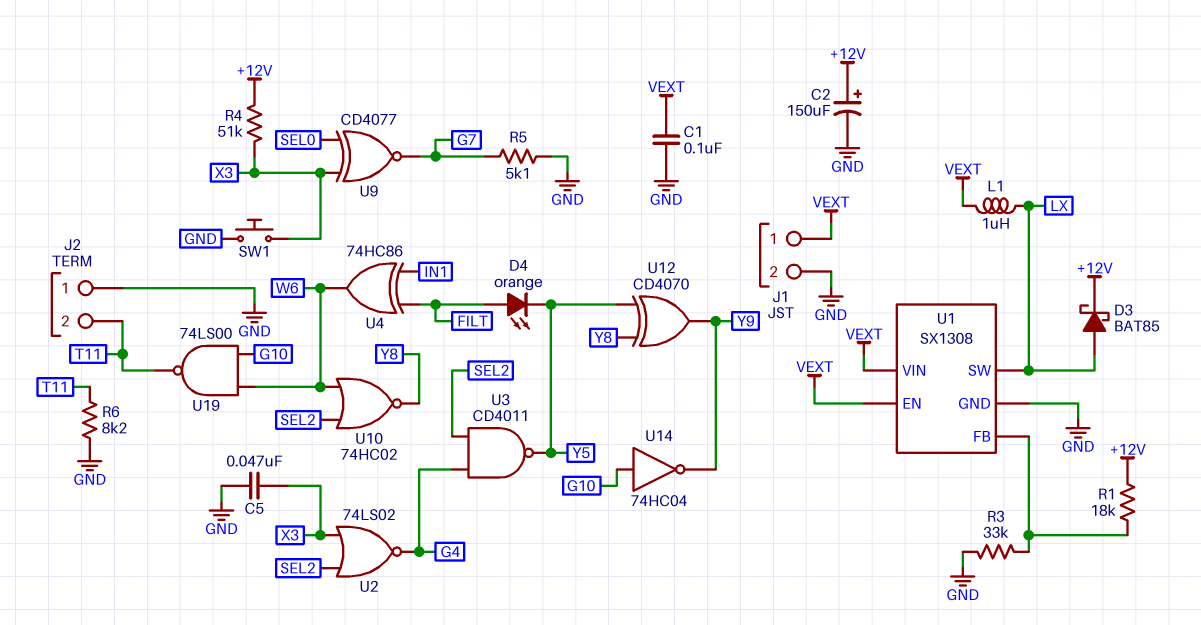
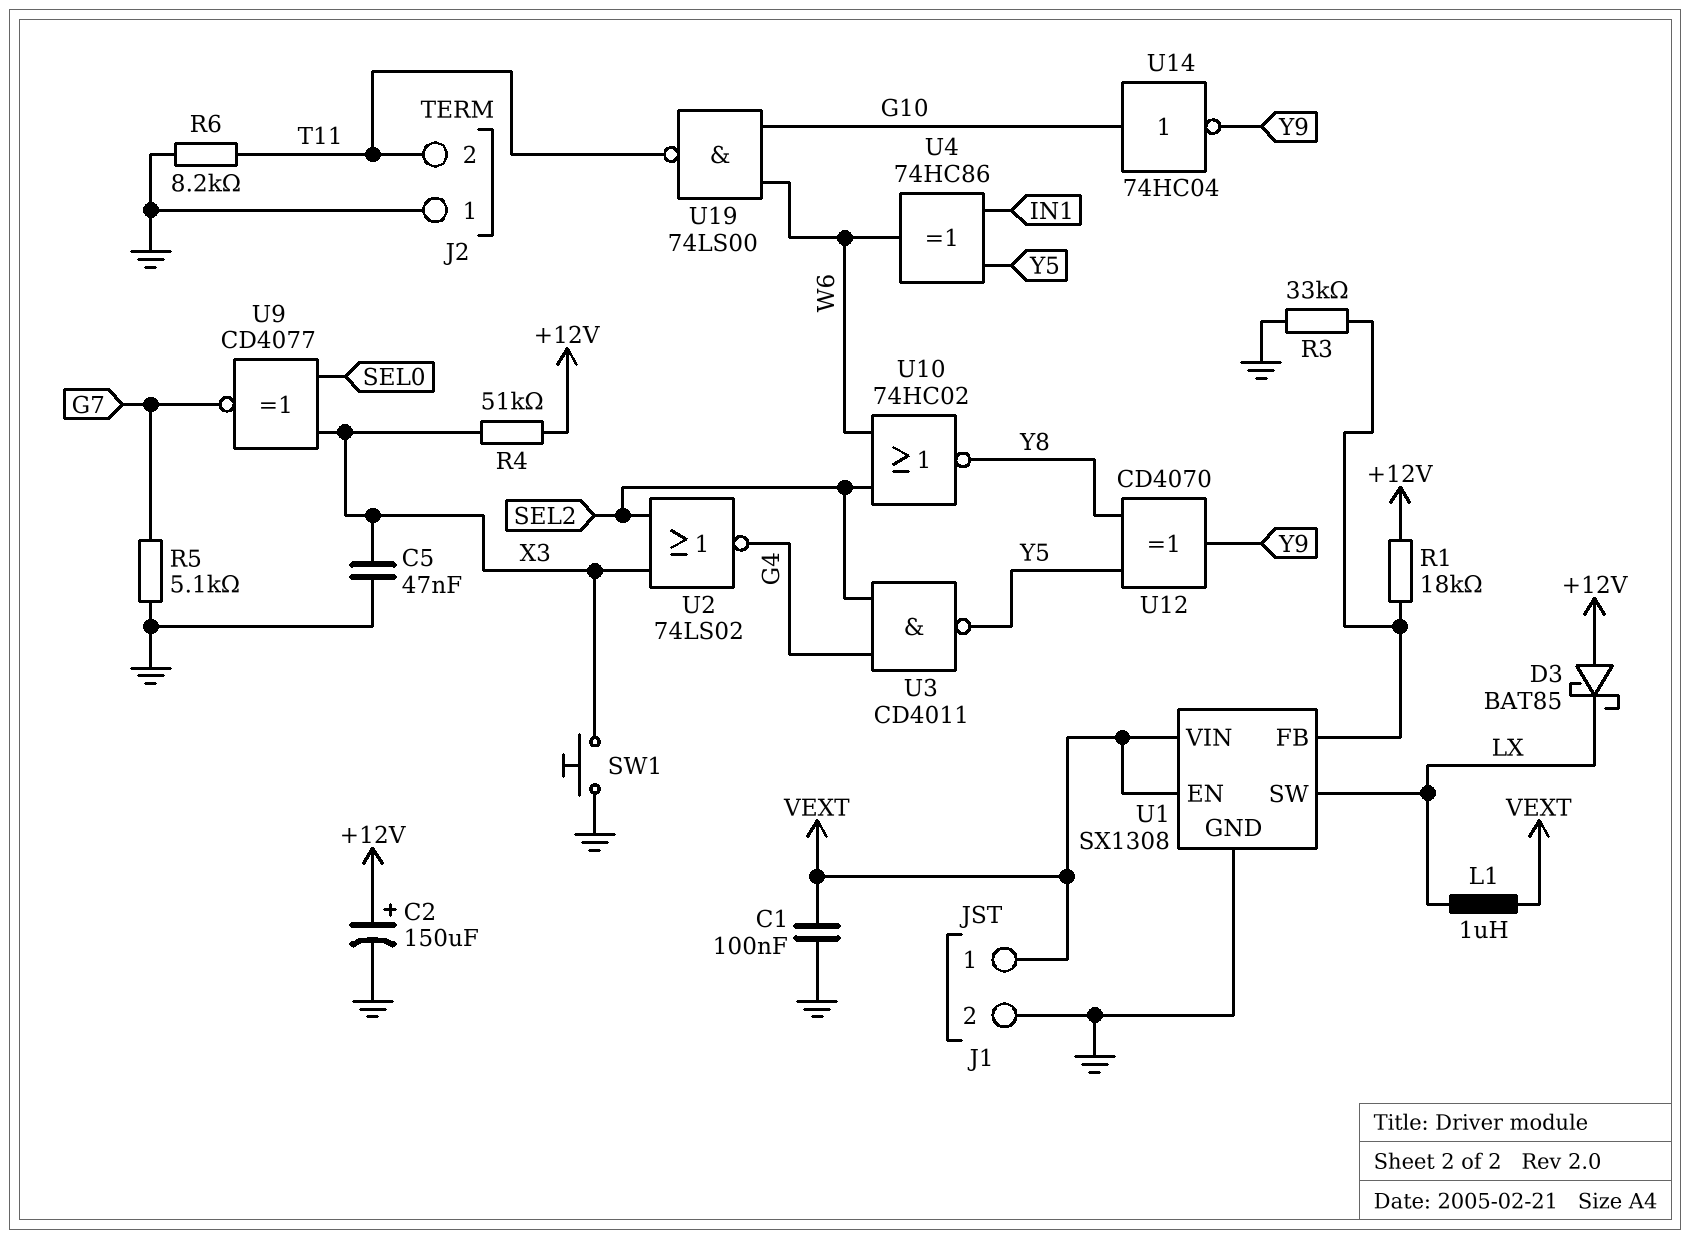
D3: schottky BAT85 (A LX, K +12V) -> schottky BAT85 (A +12V, K LX)
D4: LED orange (A FILT, K Y5) -> none
U4: XOR 74HC86 (in FILT, in IN1, out W6) -> XOR 74HC86 (in IN1, in Y5, out W6)

